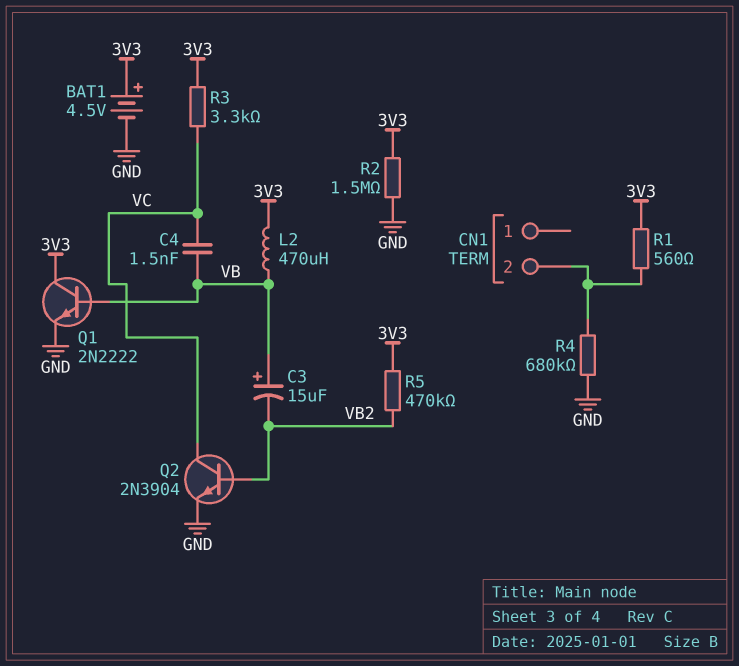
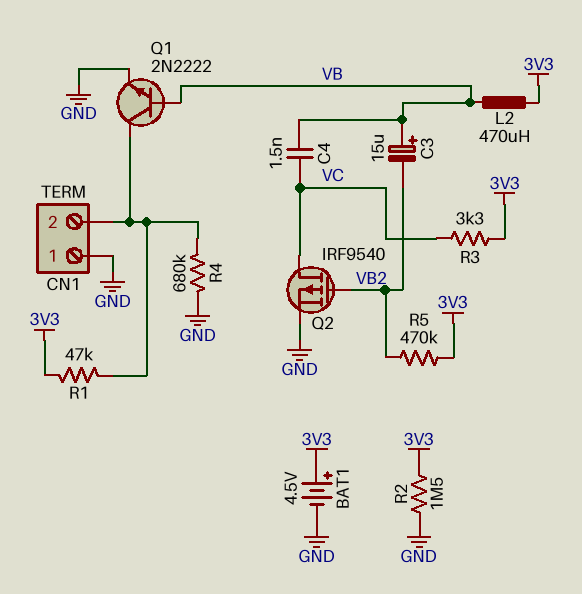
CN1 pin 1: none -> GND
Q1: NPN 2N2222 (B VB, C 3V3, E GND) -> NPN 2N2222 (B VB, C CN1/2, E GND)
Q2: NPN 2N3904 (B VB2, C VC, E GND) -> PMOS IRF9540 (G VB2, D VC, S GND)
R1: 560 (3V3, CN1/2) -> 47k (3V3, CN1/2)

